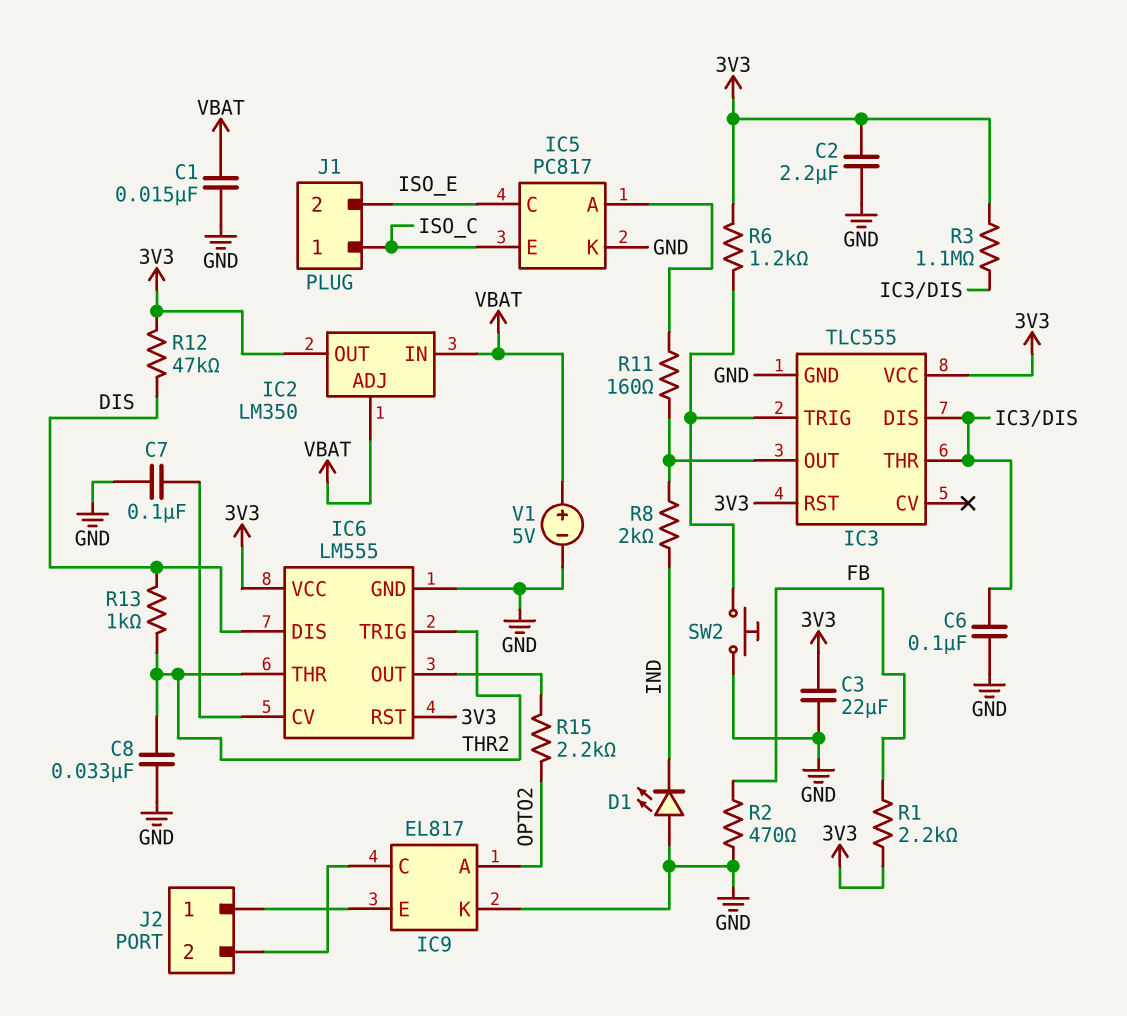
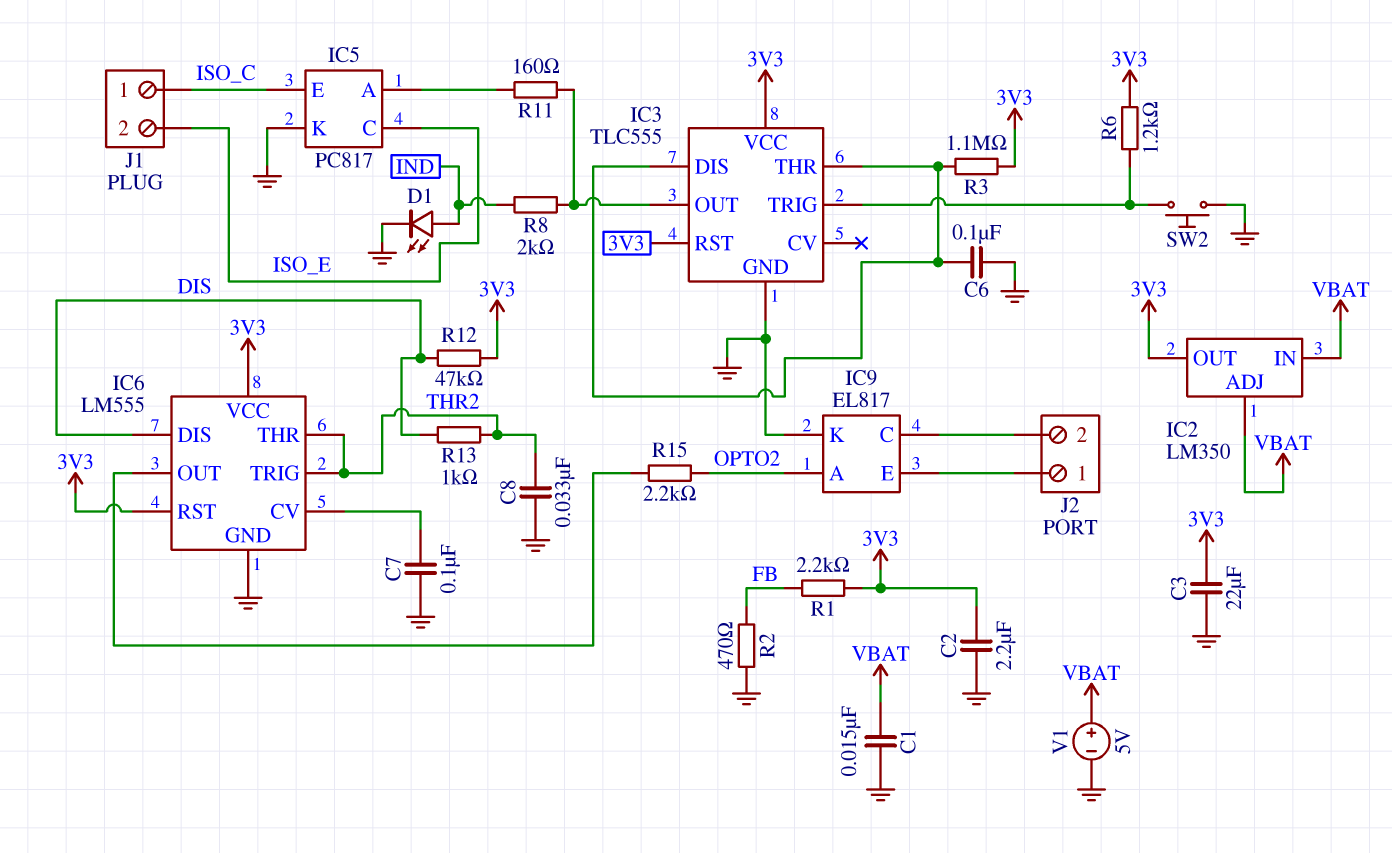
D1: LED (A GND, K IND) -> LED (A IND, K GND)

